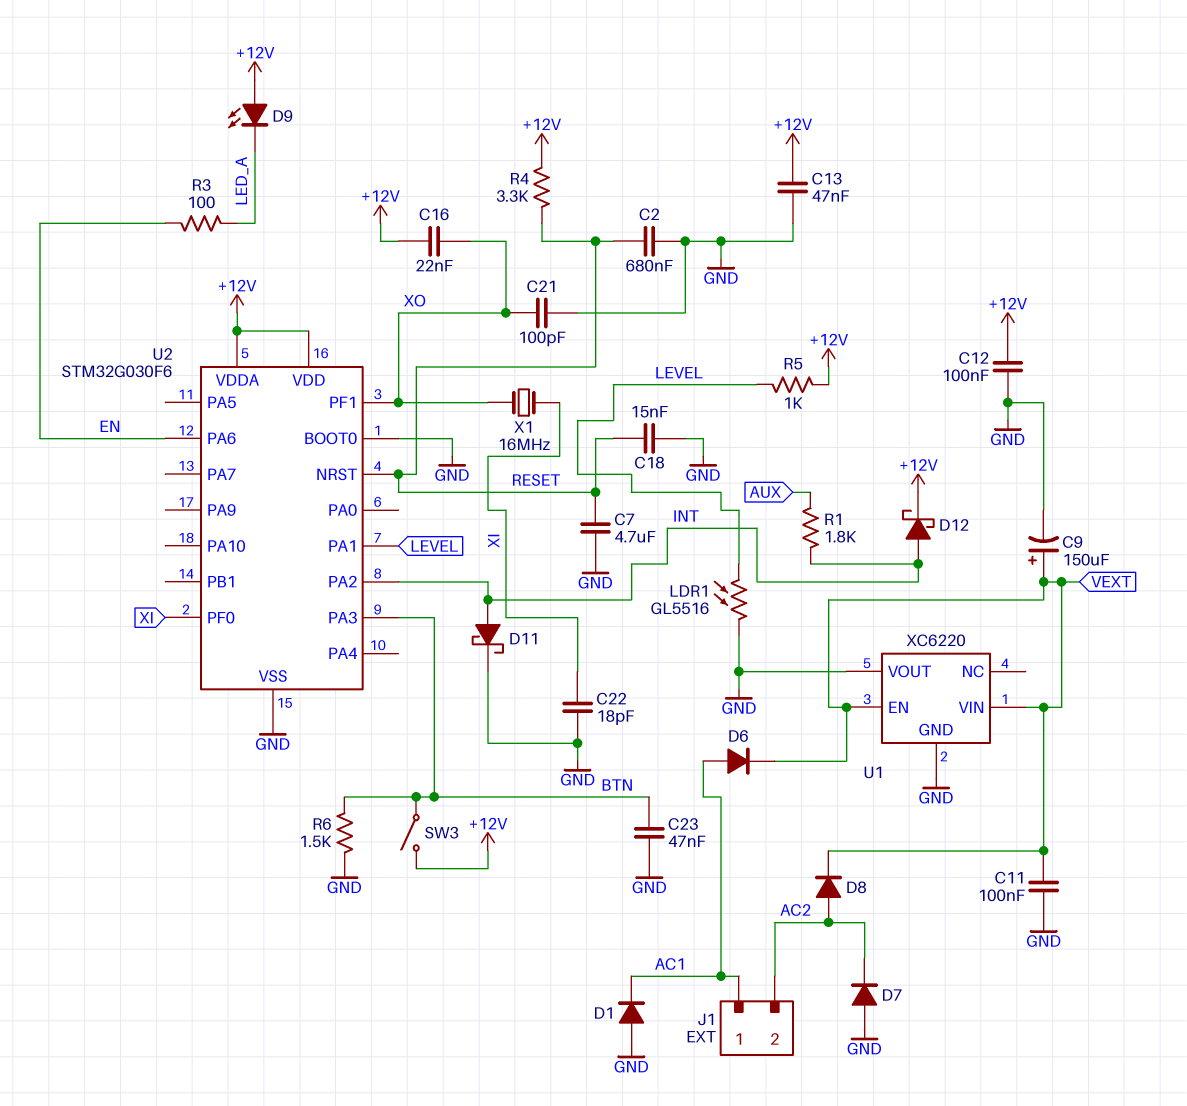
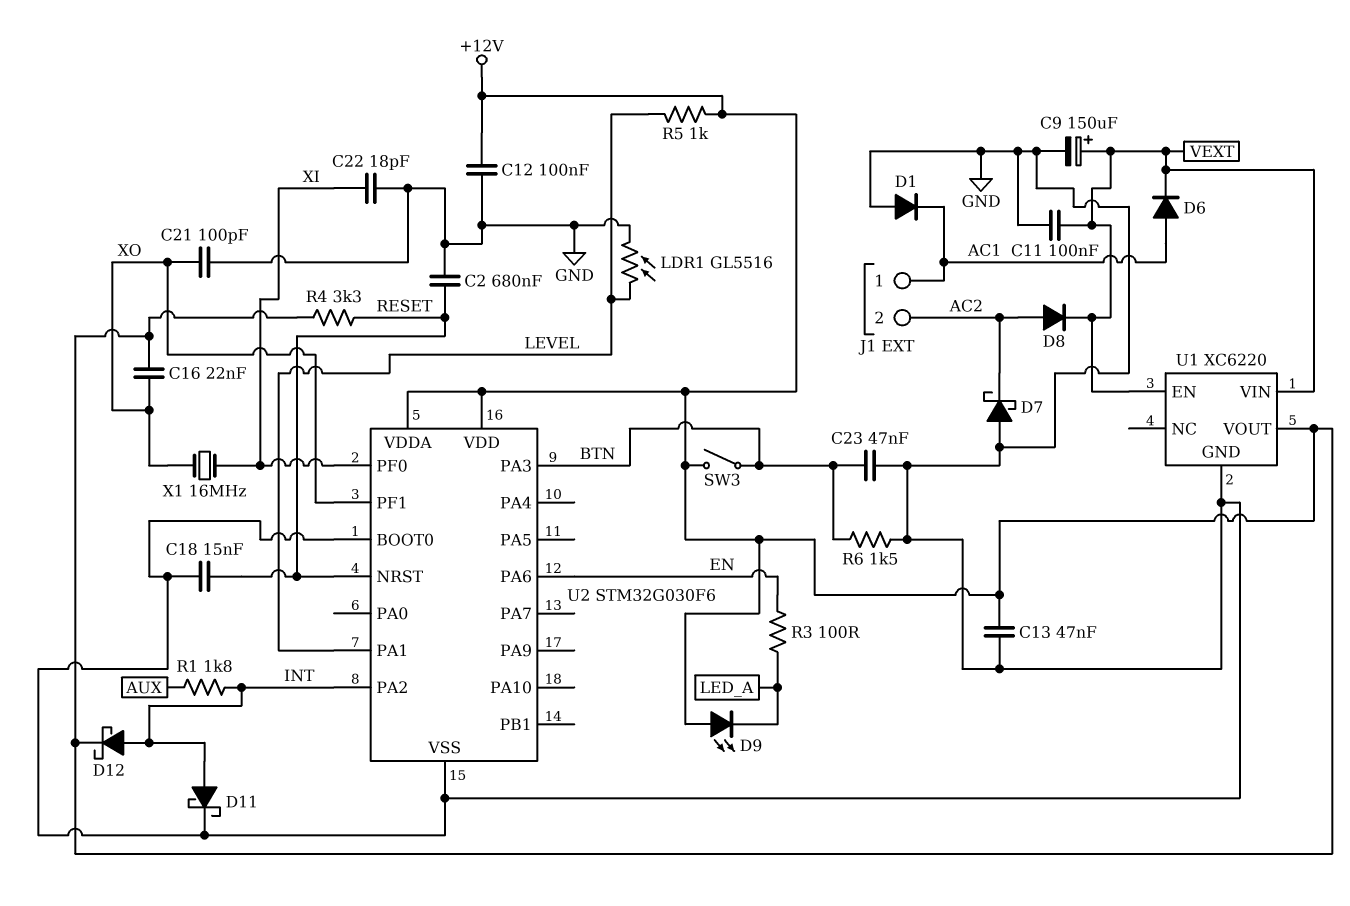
C7: 4.7uF (GND, RESET) -> none
D7: diode (A GND, K AC2) -> schottky (A GND, K AC2)
U1 pin VOUT: GND -> +12V

